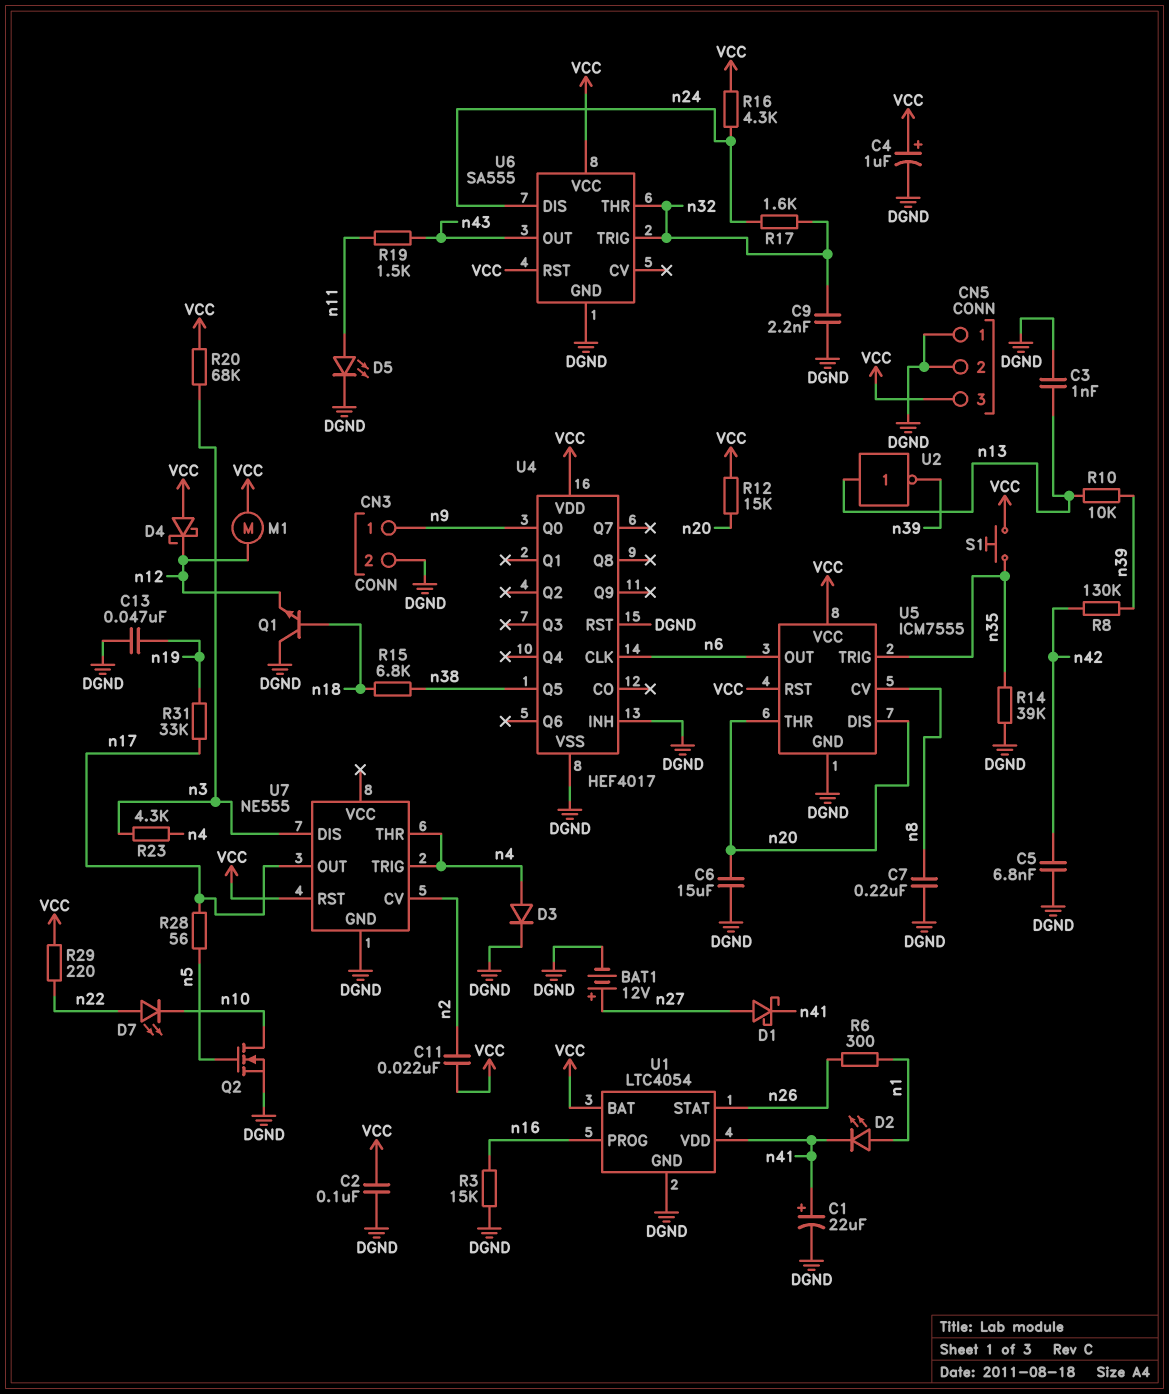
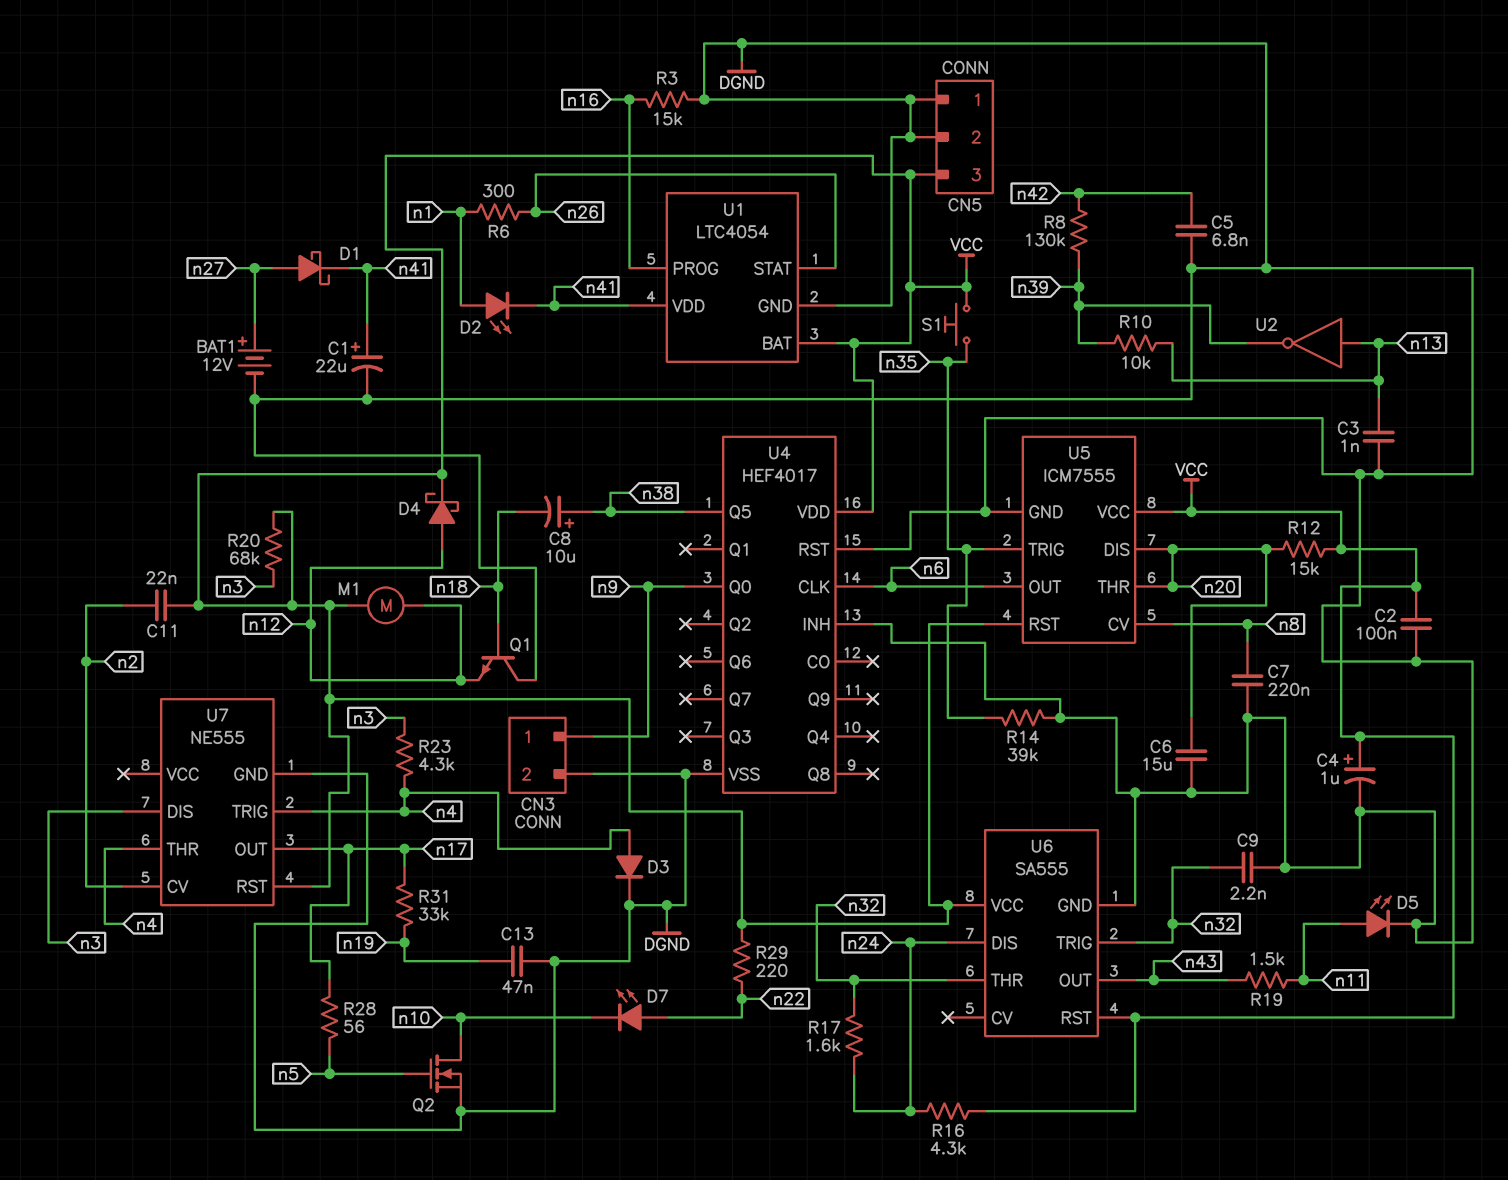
C8: none -> 10uF (plus n38, minus n18)
D4: schottky (A VCC, K n12) -> schottky (A n12, K VCC)
R15: 6.8k (n18, n38) -> none

